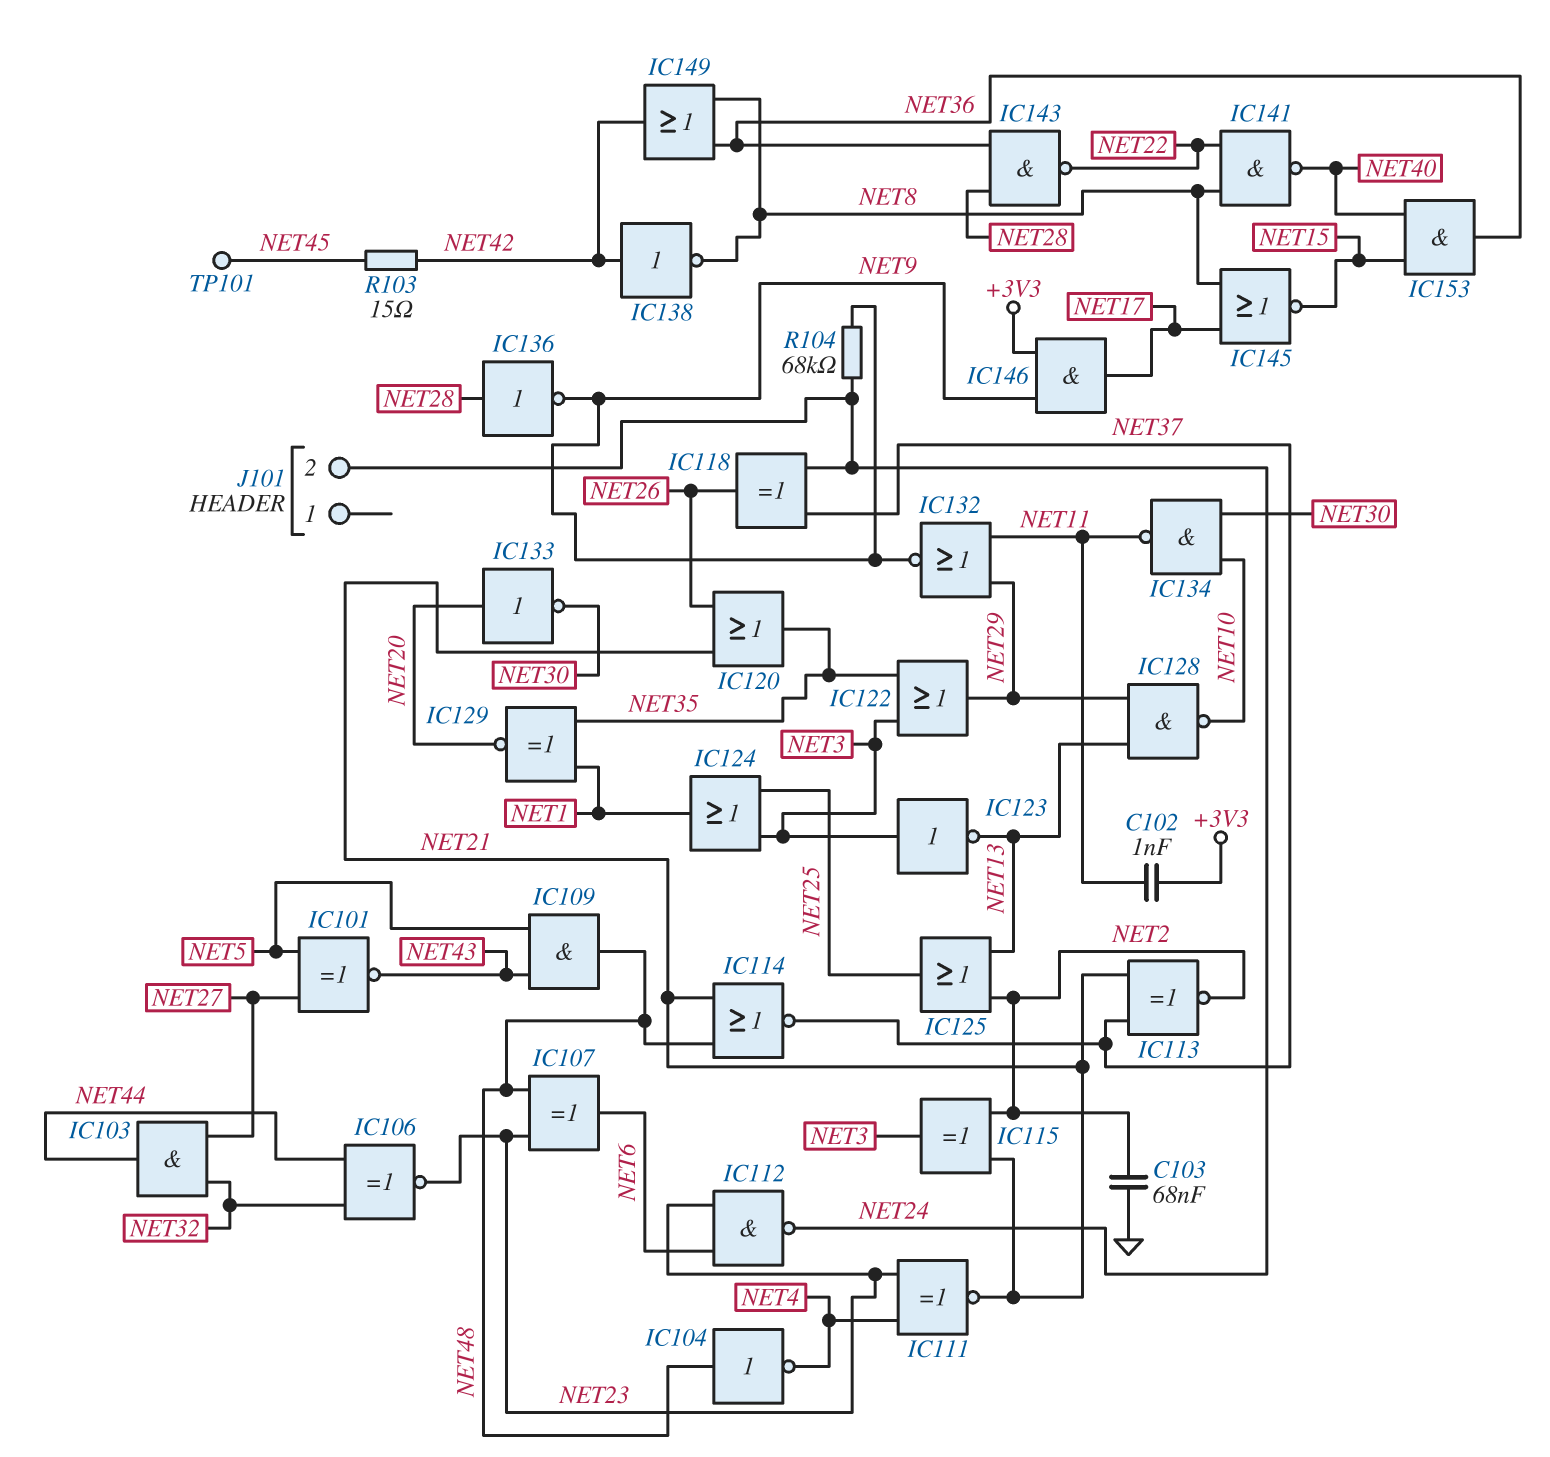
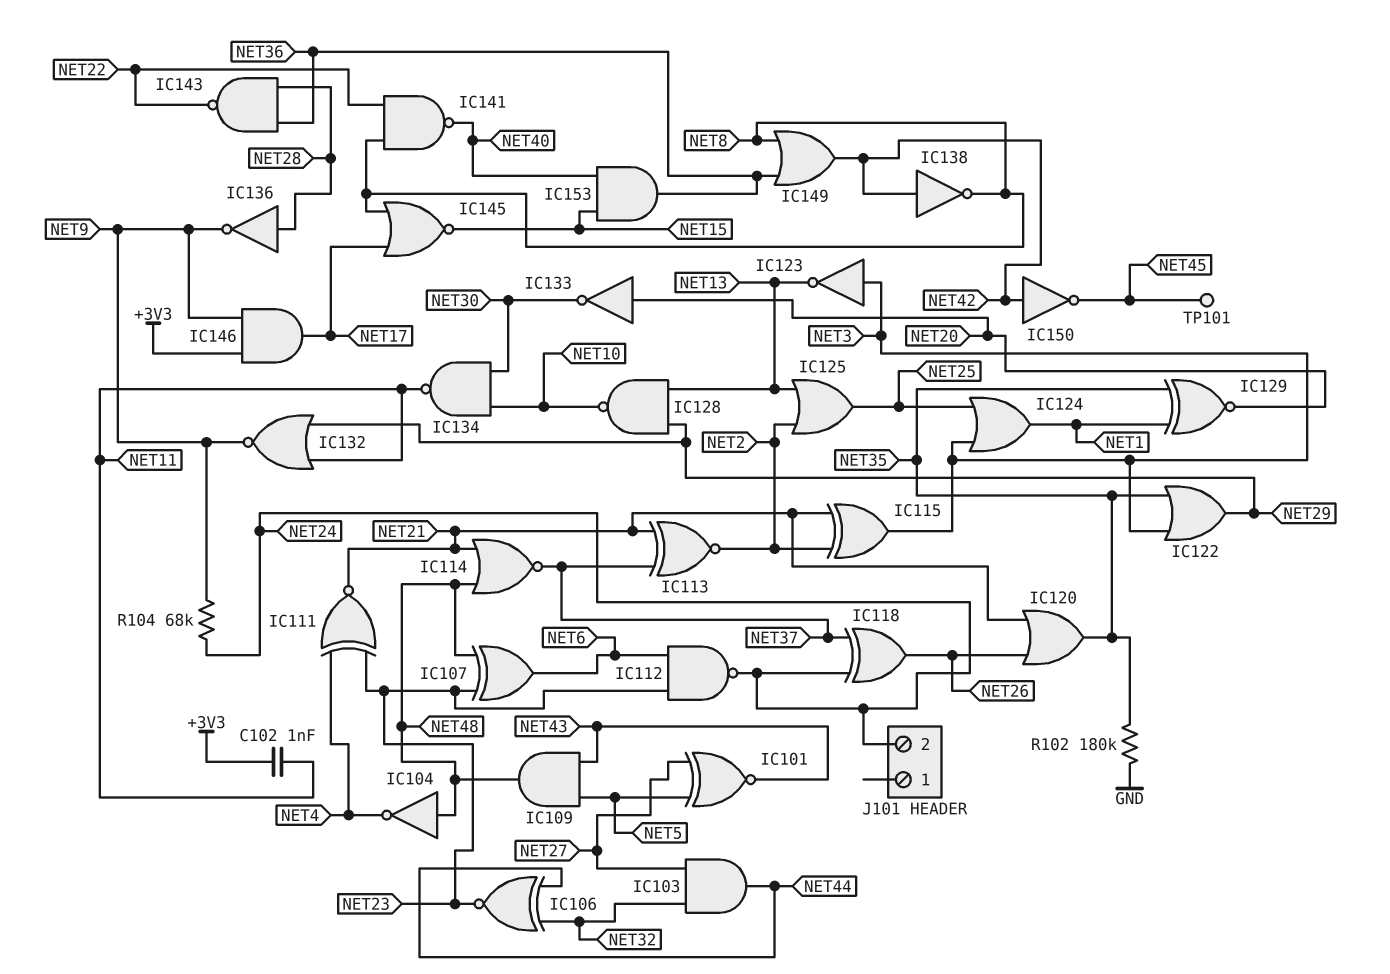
C103: 68nF (GND, NET2) -> none
IC150: none -> NOT (in NET42, out NET45)
R102: none -> 180k (GND, NET35)
R103: 15 (NET42, NET45) -> none

